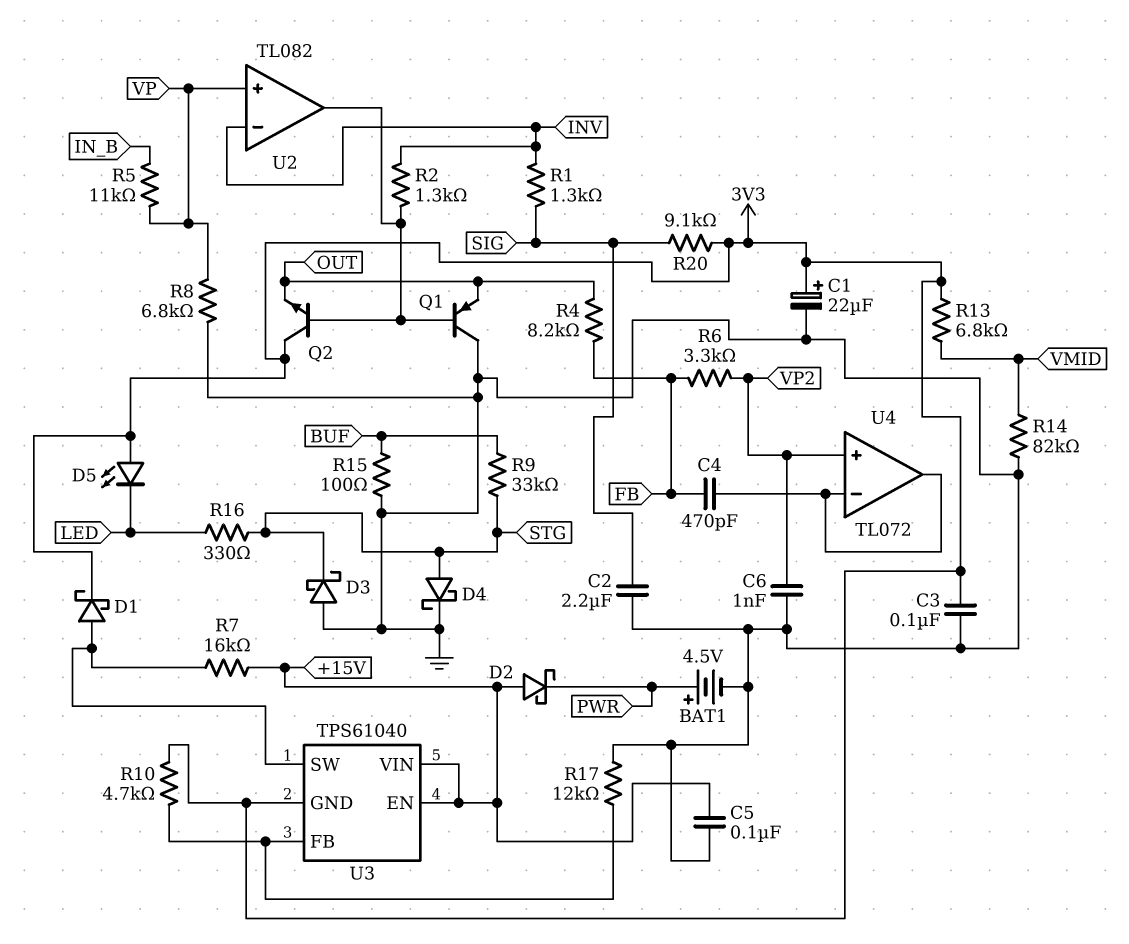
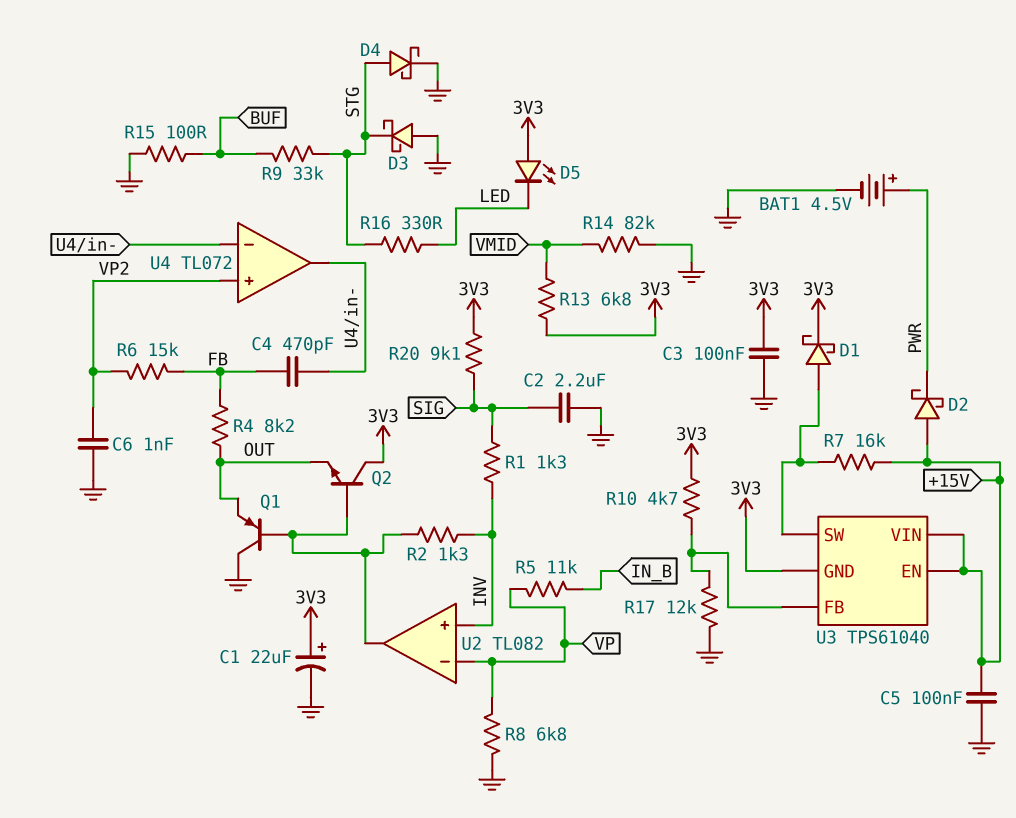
R6: 3.3k (FB, VP2) -> 15k (FB, VP2)
U2 pin in+: VP -> INV
U2 pin in-: INV -> VP

